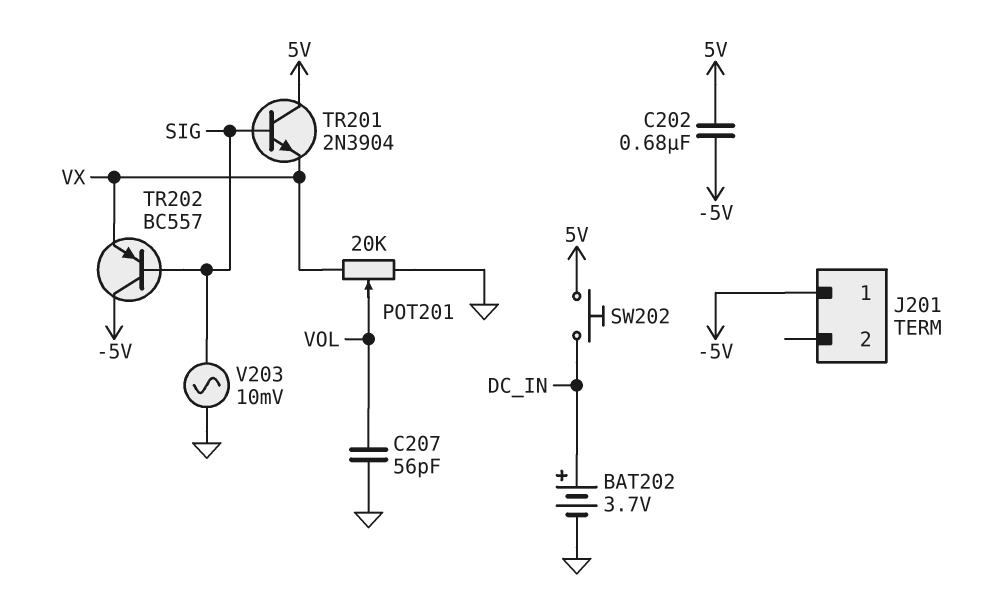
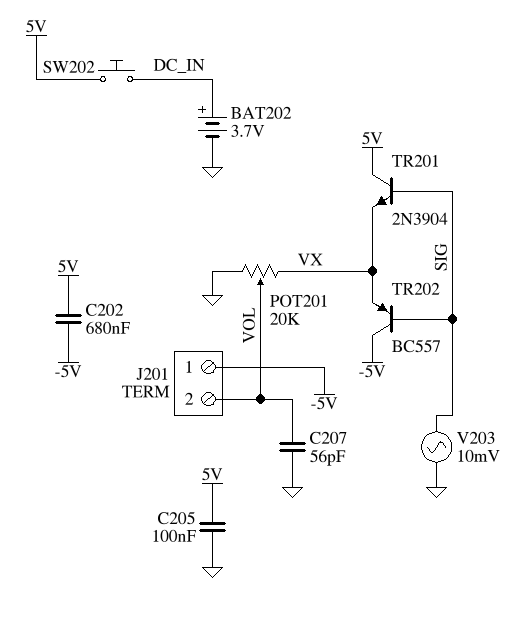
C205: none -> 100nF (5V, GND)
J201 pin 2: none -> VOL

